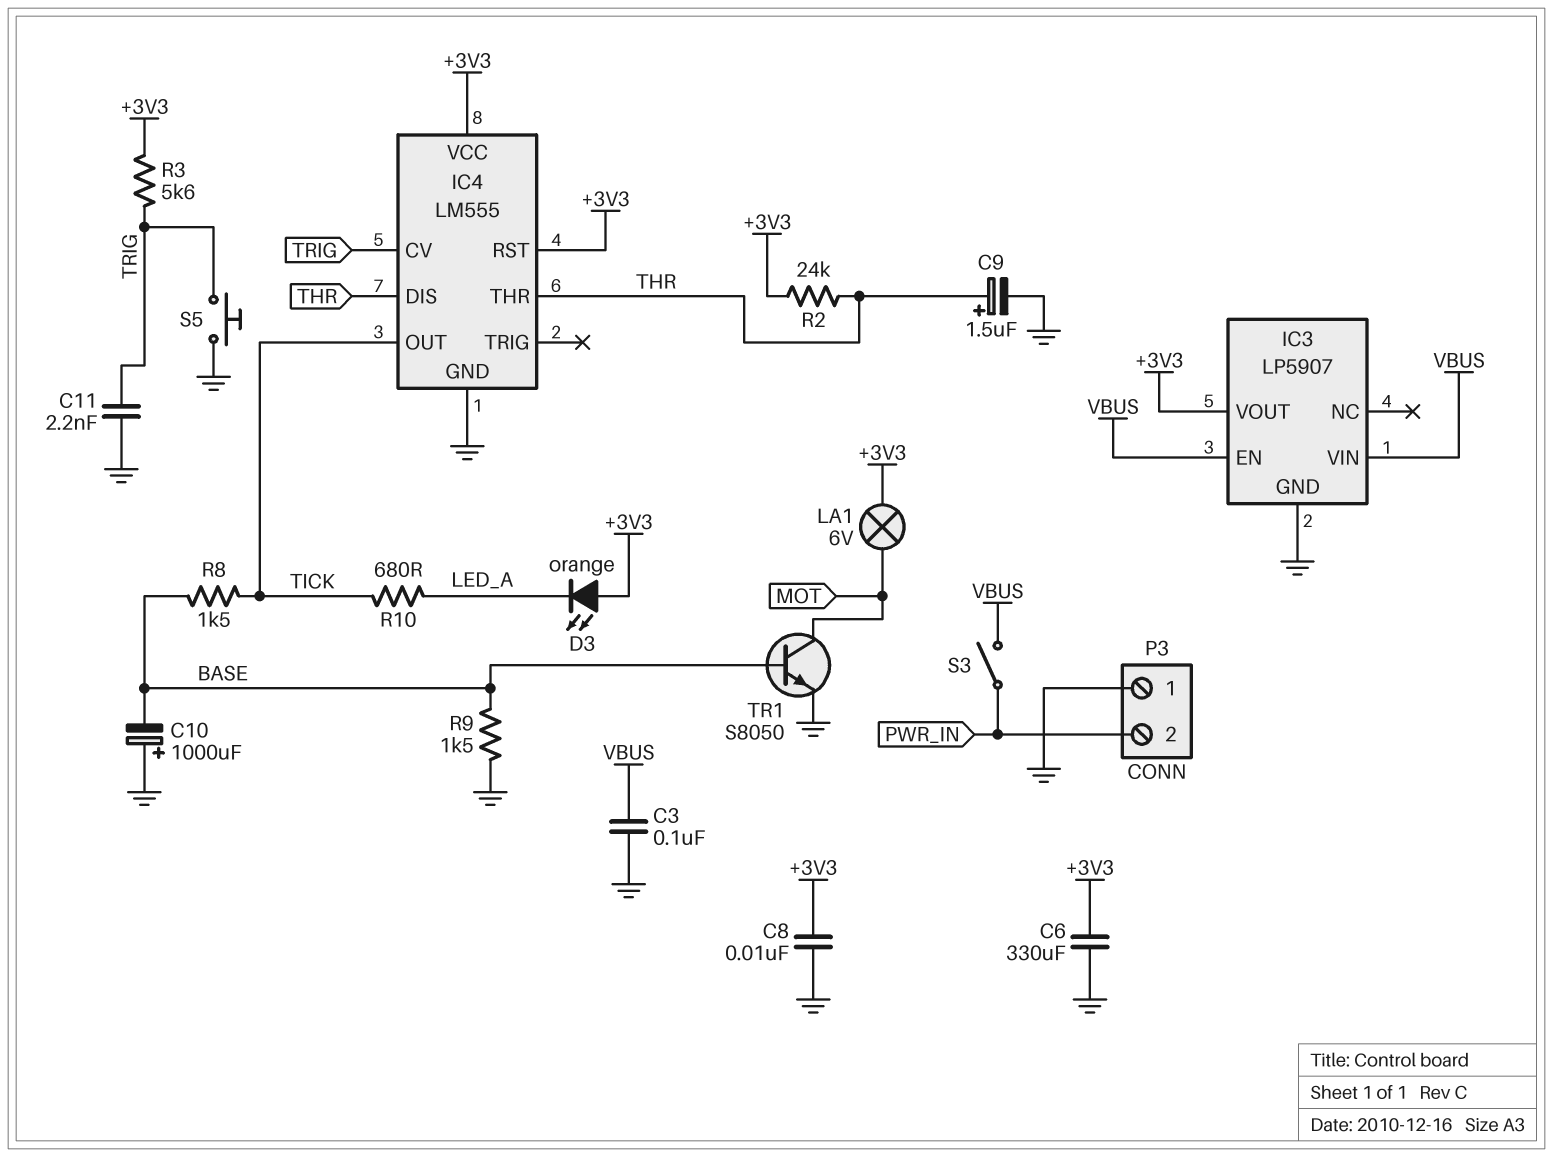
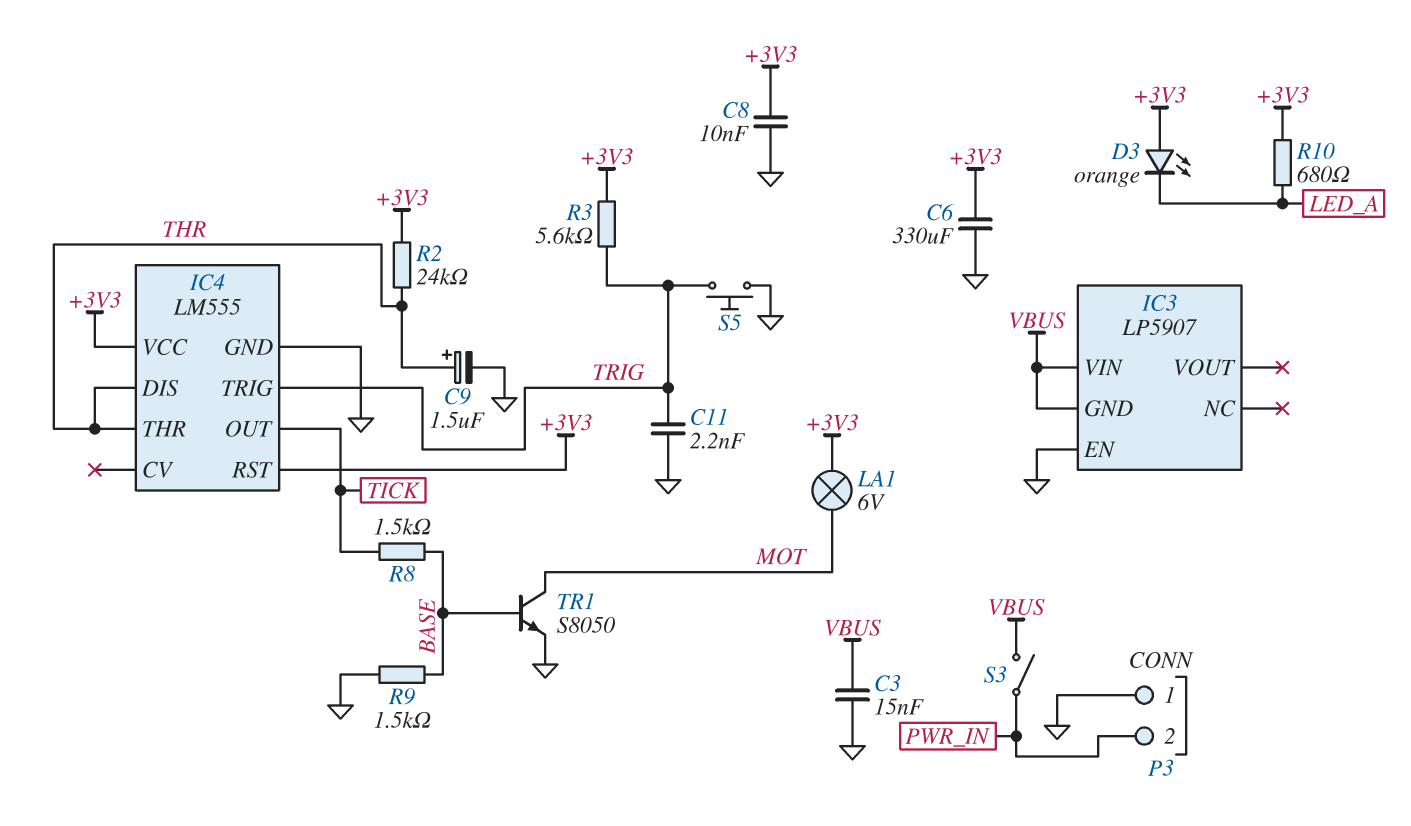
C3: 100nF (GND, VBUS) -> 15nF (GND, VBUS)
C10: 1000uF (plus GND, minus BASE) -> none
IC3 pin EN: VBUS -> GND
IC3 pin GND: GND -> VBUS
IC3 pin VOUT: +3V3 -> none
IC4 pin CV: TRIG -> none
IC4 pin TRIG: none -> TRIG
R10: 680 (LED_A, TICK) -> 680 (+3V3, LED_A)

